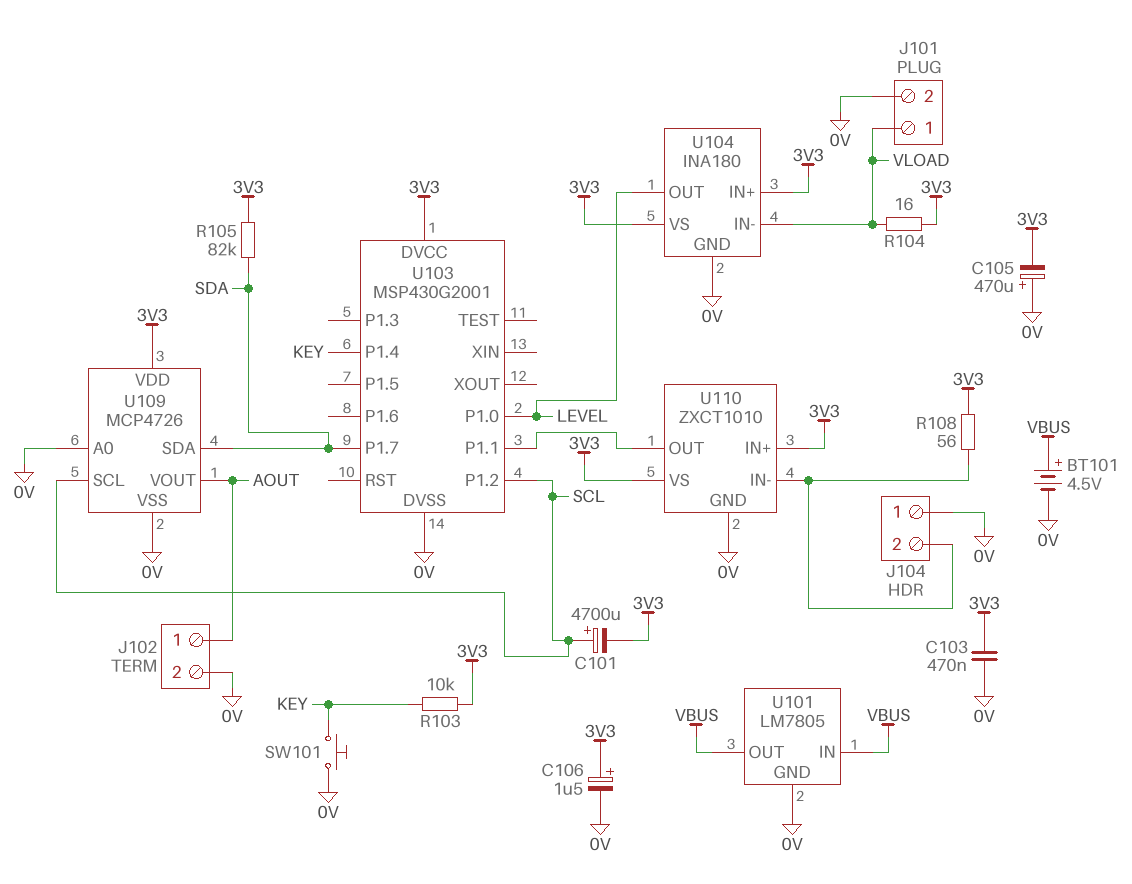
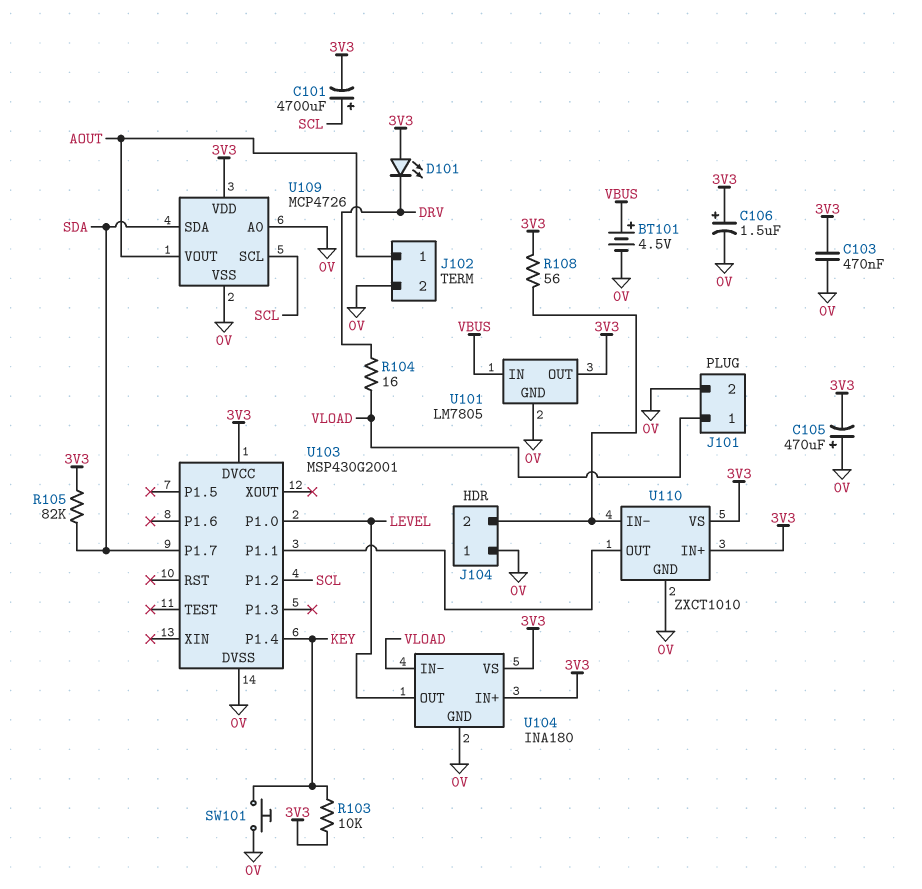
D101: none -> LED (A 3V3, K DRV)
R104: 16 (3V3, VLOAD) -> 16 (DRV, VLOAD)
U101 pin OUT: VBUS -> 3V3

